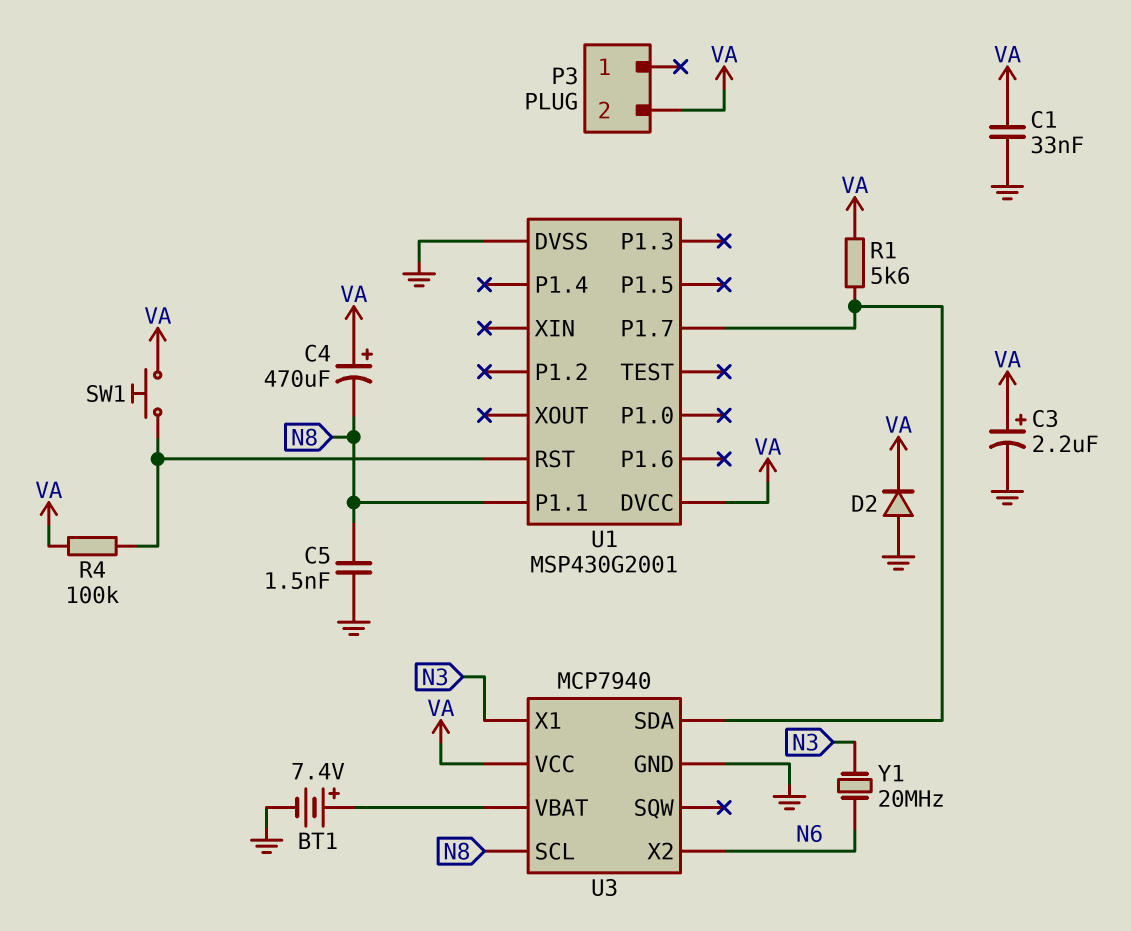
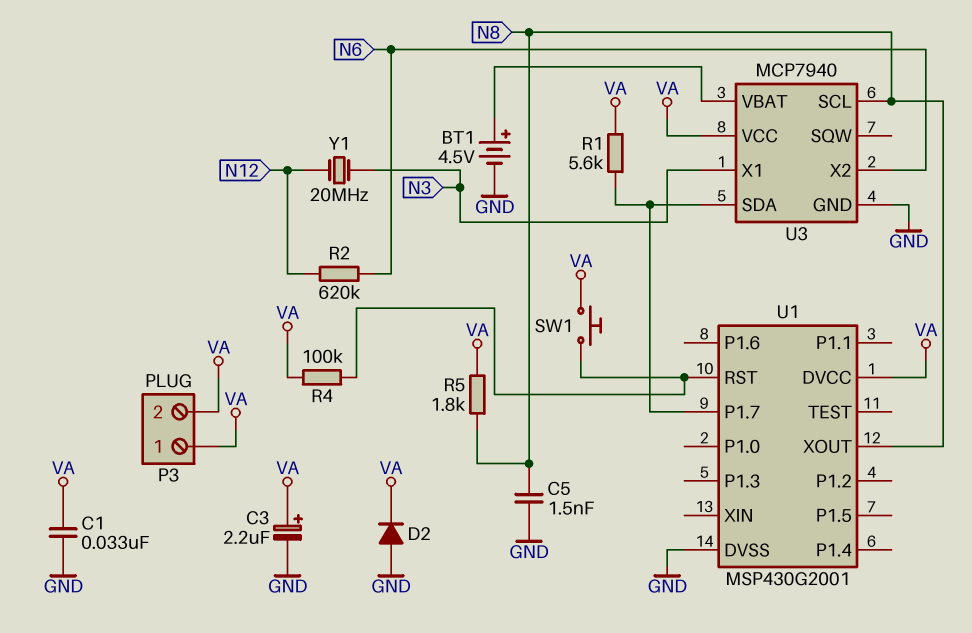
BT1: 7.4V (plus U3/VBAT, minus GND) -> 4.5V (plus U3/VBAT, minus GND)
C4: 470uF (plus VA, minus N8) -> none
P3 pin 1: none -> VA
R2: none -> 620k (N6, N12)
R5: none -> 1.8k (N8, VA)
U1 pin P1.1: N8 -> none
U1 pin XOUT: none -> N8
Y1: 20MHz (N3, N6) -> 20MHz (N3, N12)

